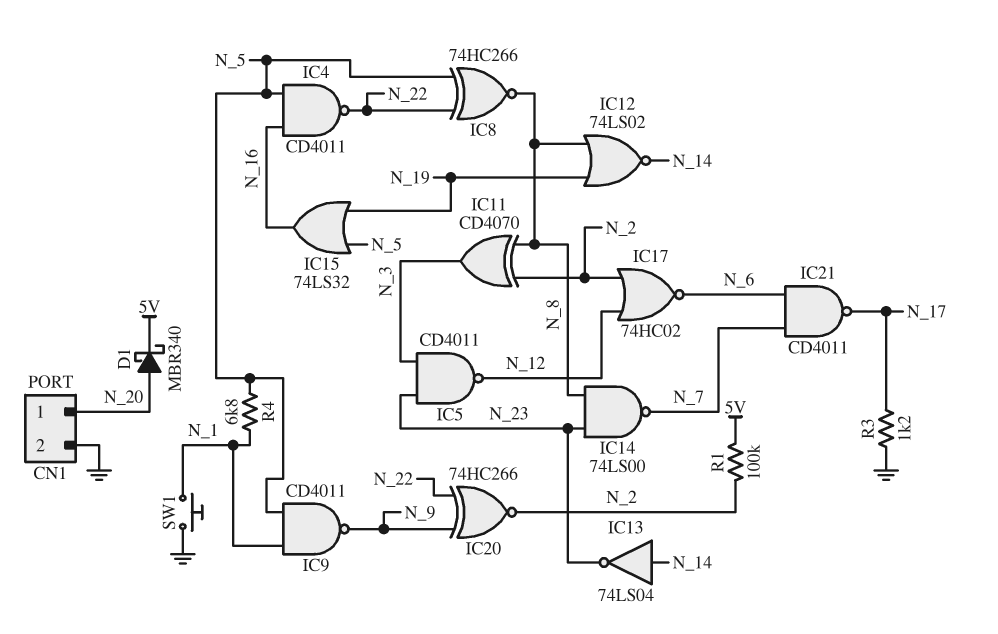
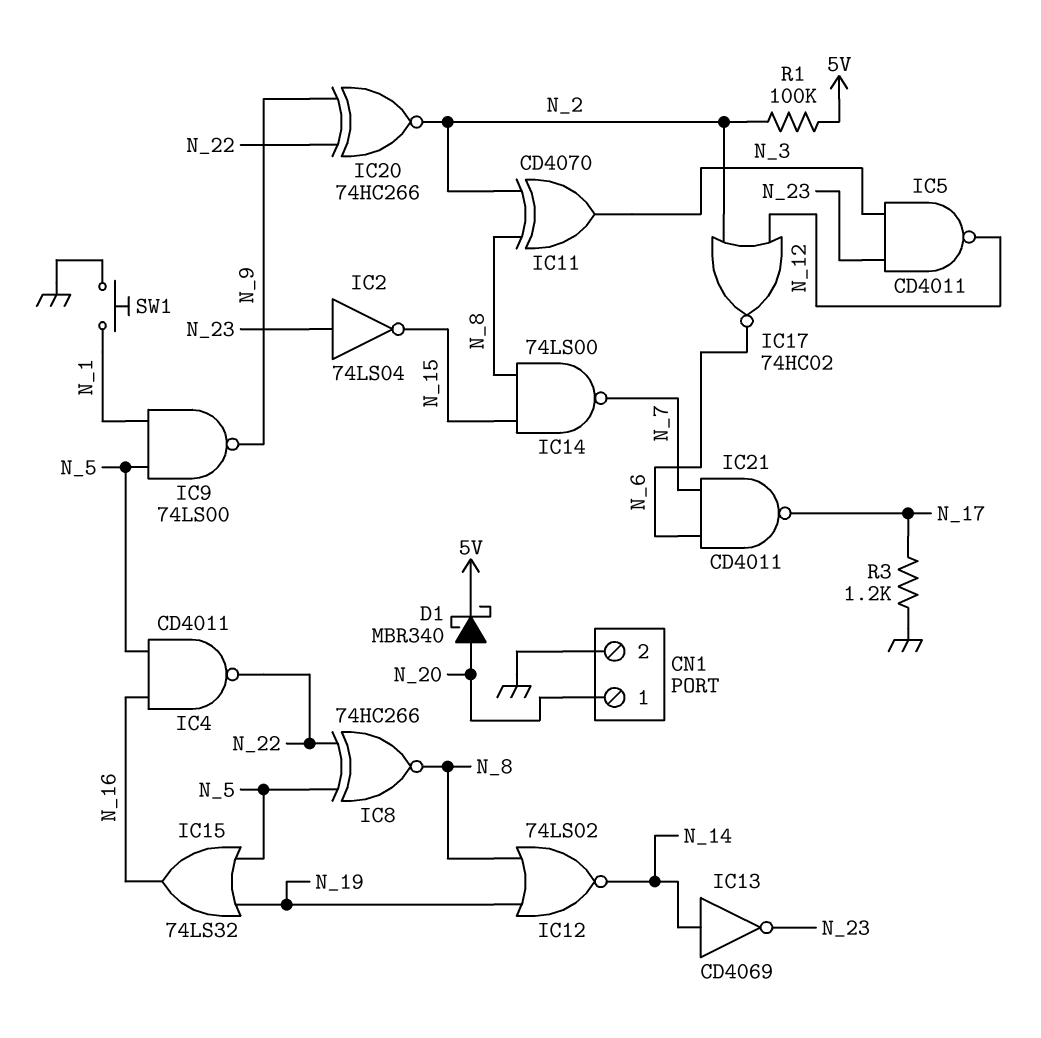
IC2: none -> NOT 74LS04 (in N_23, out N_15)
IC9: NAND CD4011 (in N_1, in N_5, out N_9) -> NAND 74LS00 (in N_1, in N_5, out N_9)
IC13: NOT 74LS04 (in N_14, out N_23) -> NOT CD4069 (in N_14, out N_23)
IC14: NAND 74LS00 (in N_8, in N_23, out N_7) -> NAND 74LS00 (in N_8, in N_15, out N_7)
R4: 6.8k (N_1, N_5) -> none

